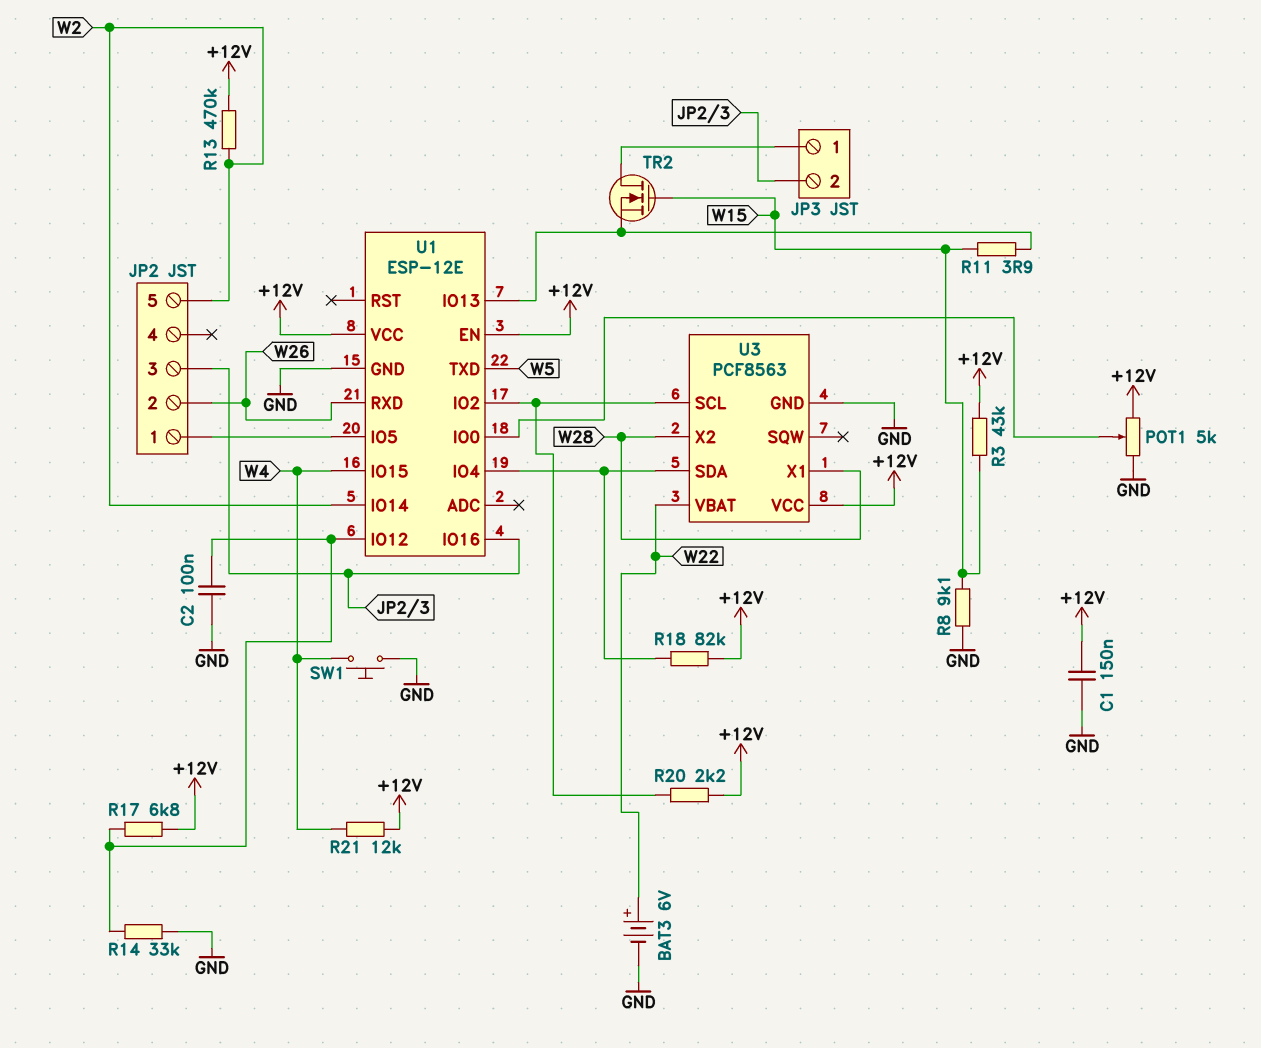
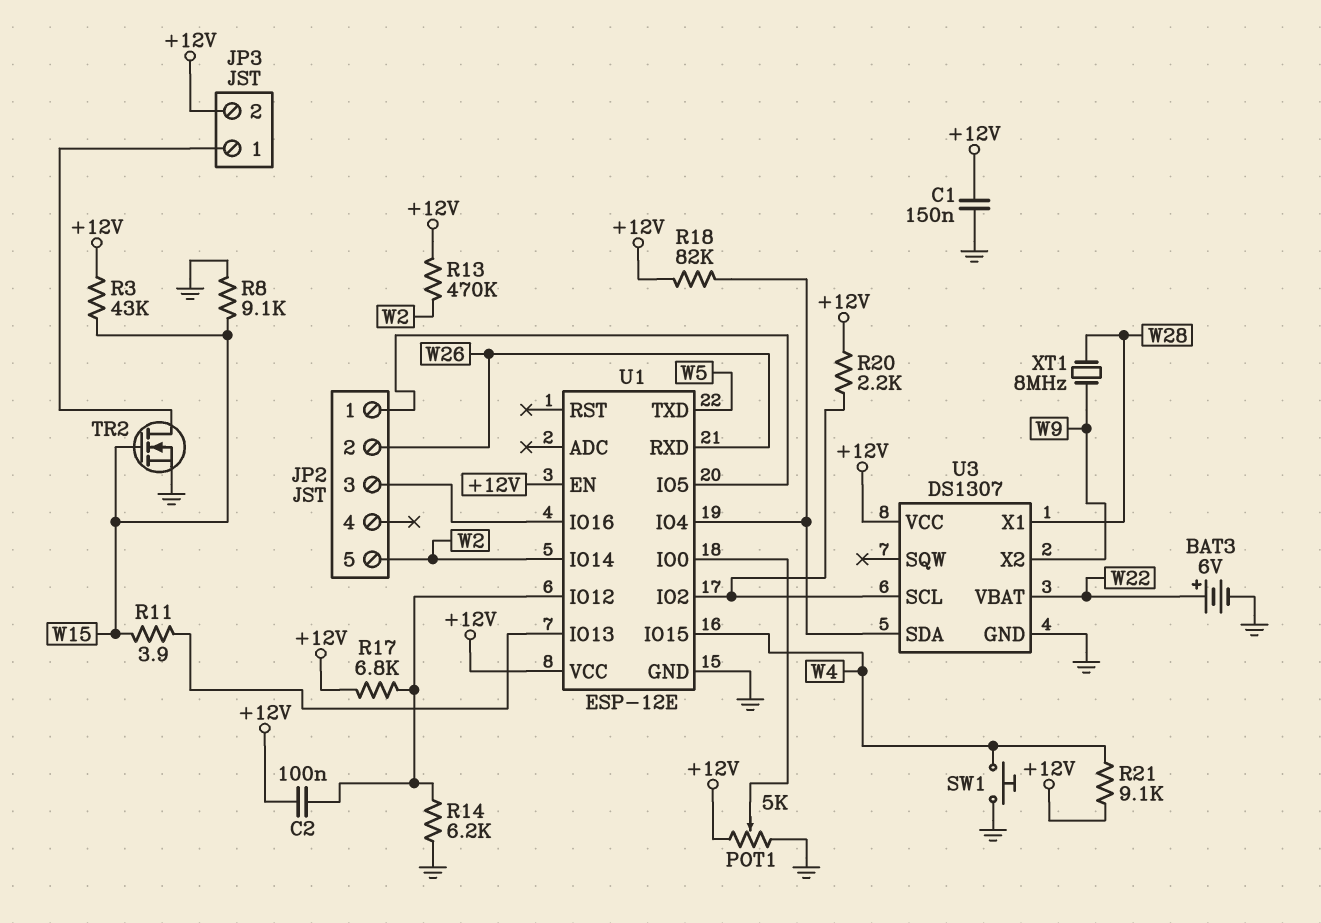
C2: 100nF (GND, U1/IO12) -> 100nF (+12V, U1/IO12)
JP3 pin 2: JP2/3 -> +12V
R14: 33k (GND, U1/IO12) -> 6.2k (GND, U1/IO12)
R21: 12k (+12V, W4) -> 9.1k (+12V, W4)
TR2: NMOS (G W15, D JP3/1, S U1/IO13) -> NMOS (G W15, D JP3/1, S GND)
U3: PCF8563 -> DS1307
U3 pin X2: W28 -> W9
XT1: none -> 8MHz (W9, W28)

